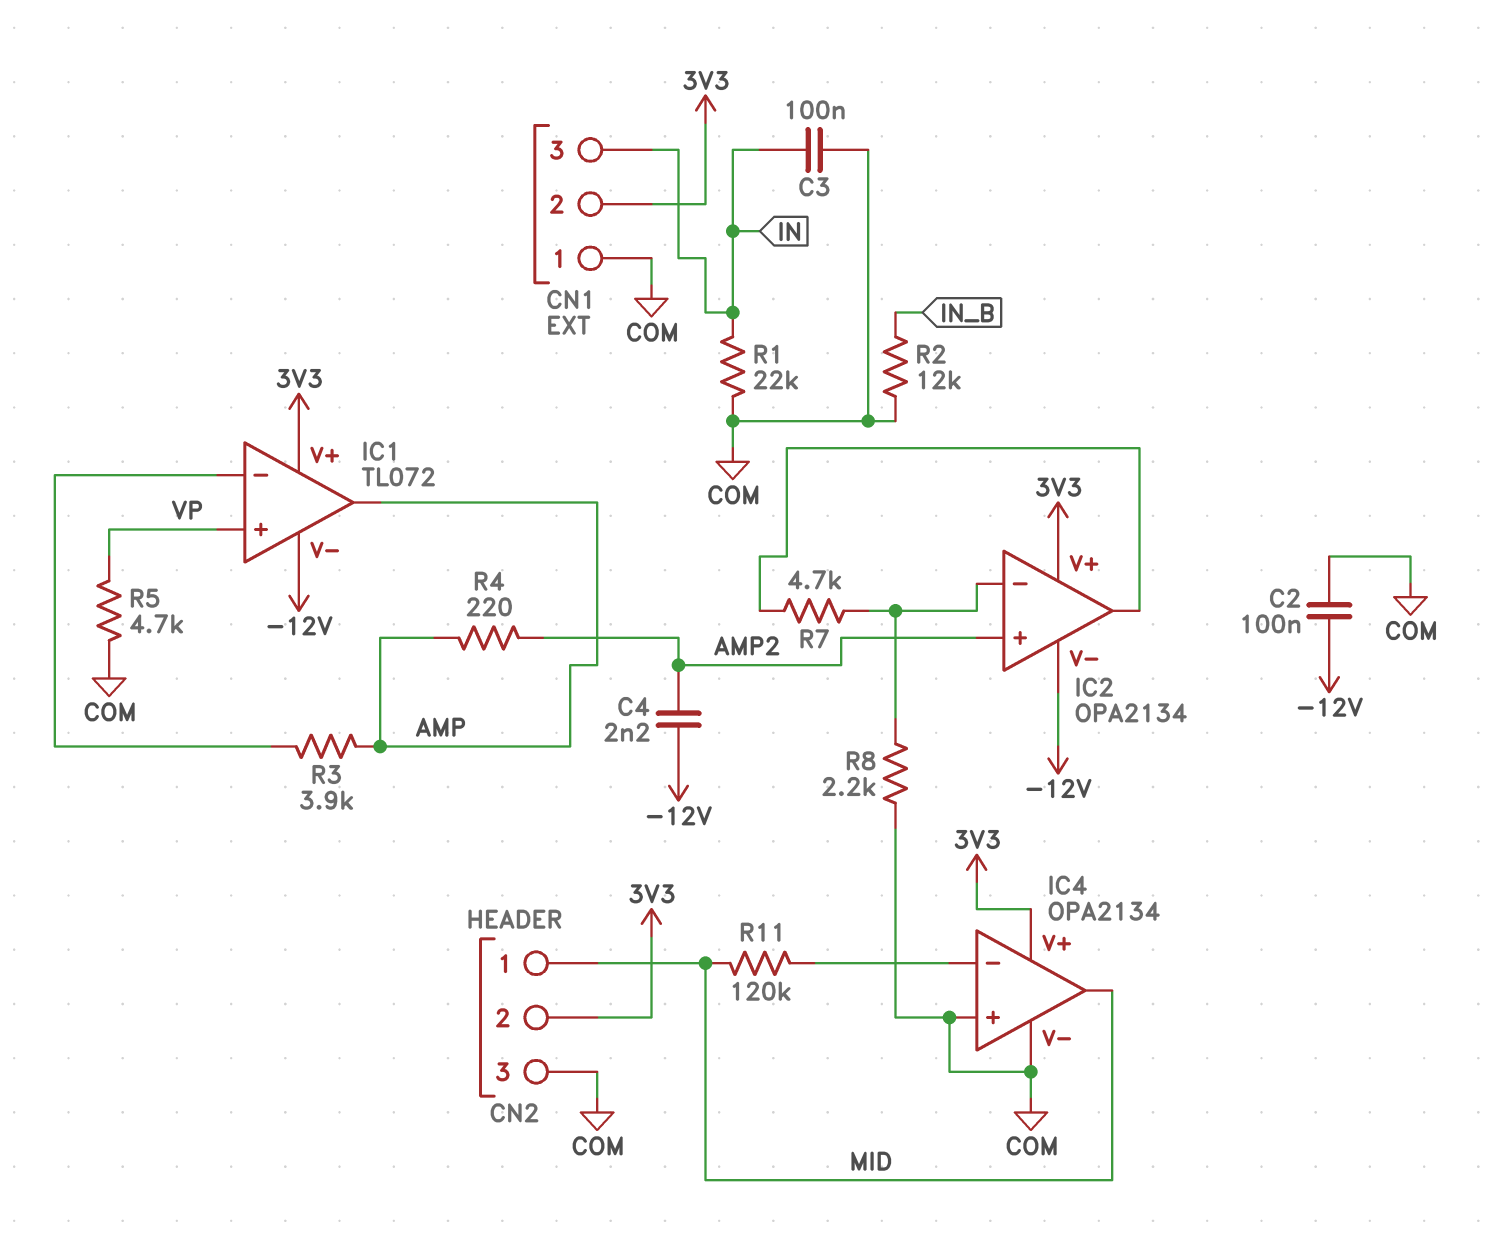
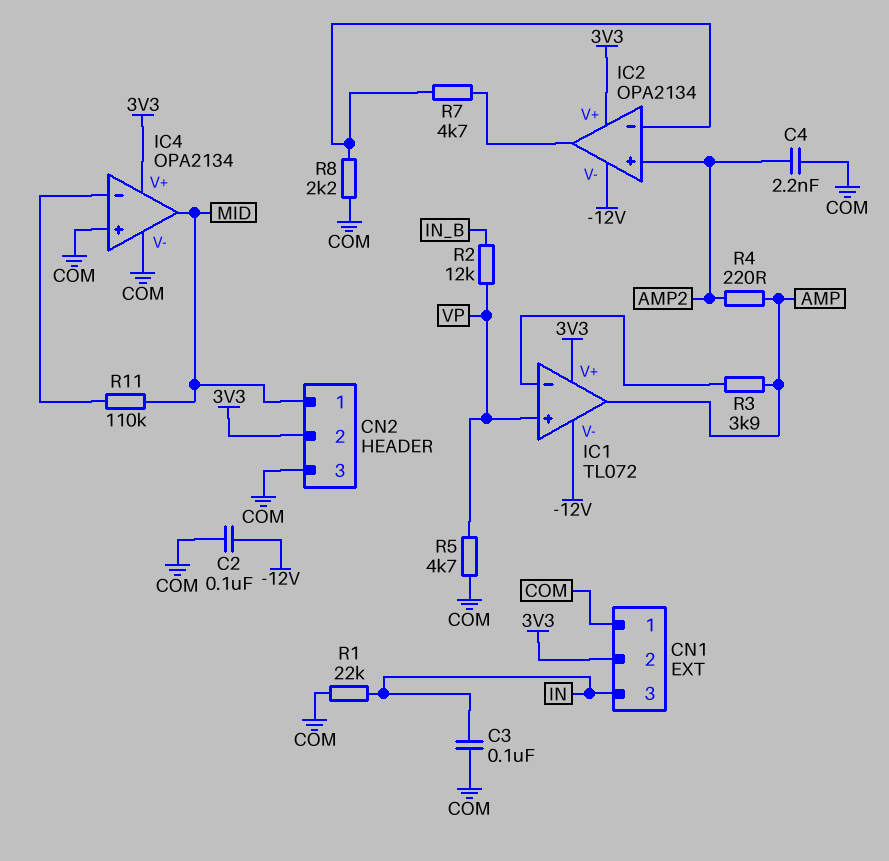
C4: 2.2nF (-12V, AMP2) -> 2.2nF (AMP2, COM)
R2: 12k (COM, IN_B) -> 12k (IN_B, VP)
R11: 120k (IC4/in-, MID) -> 110k (IC4/in-, MID)

